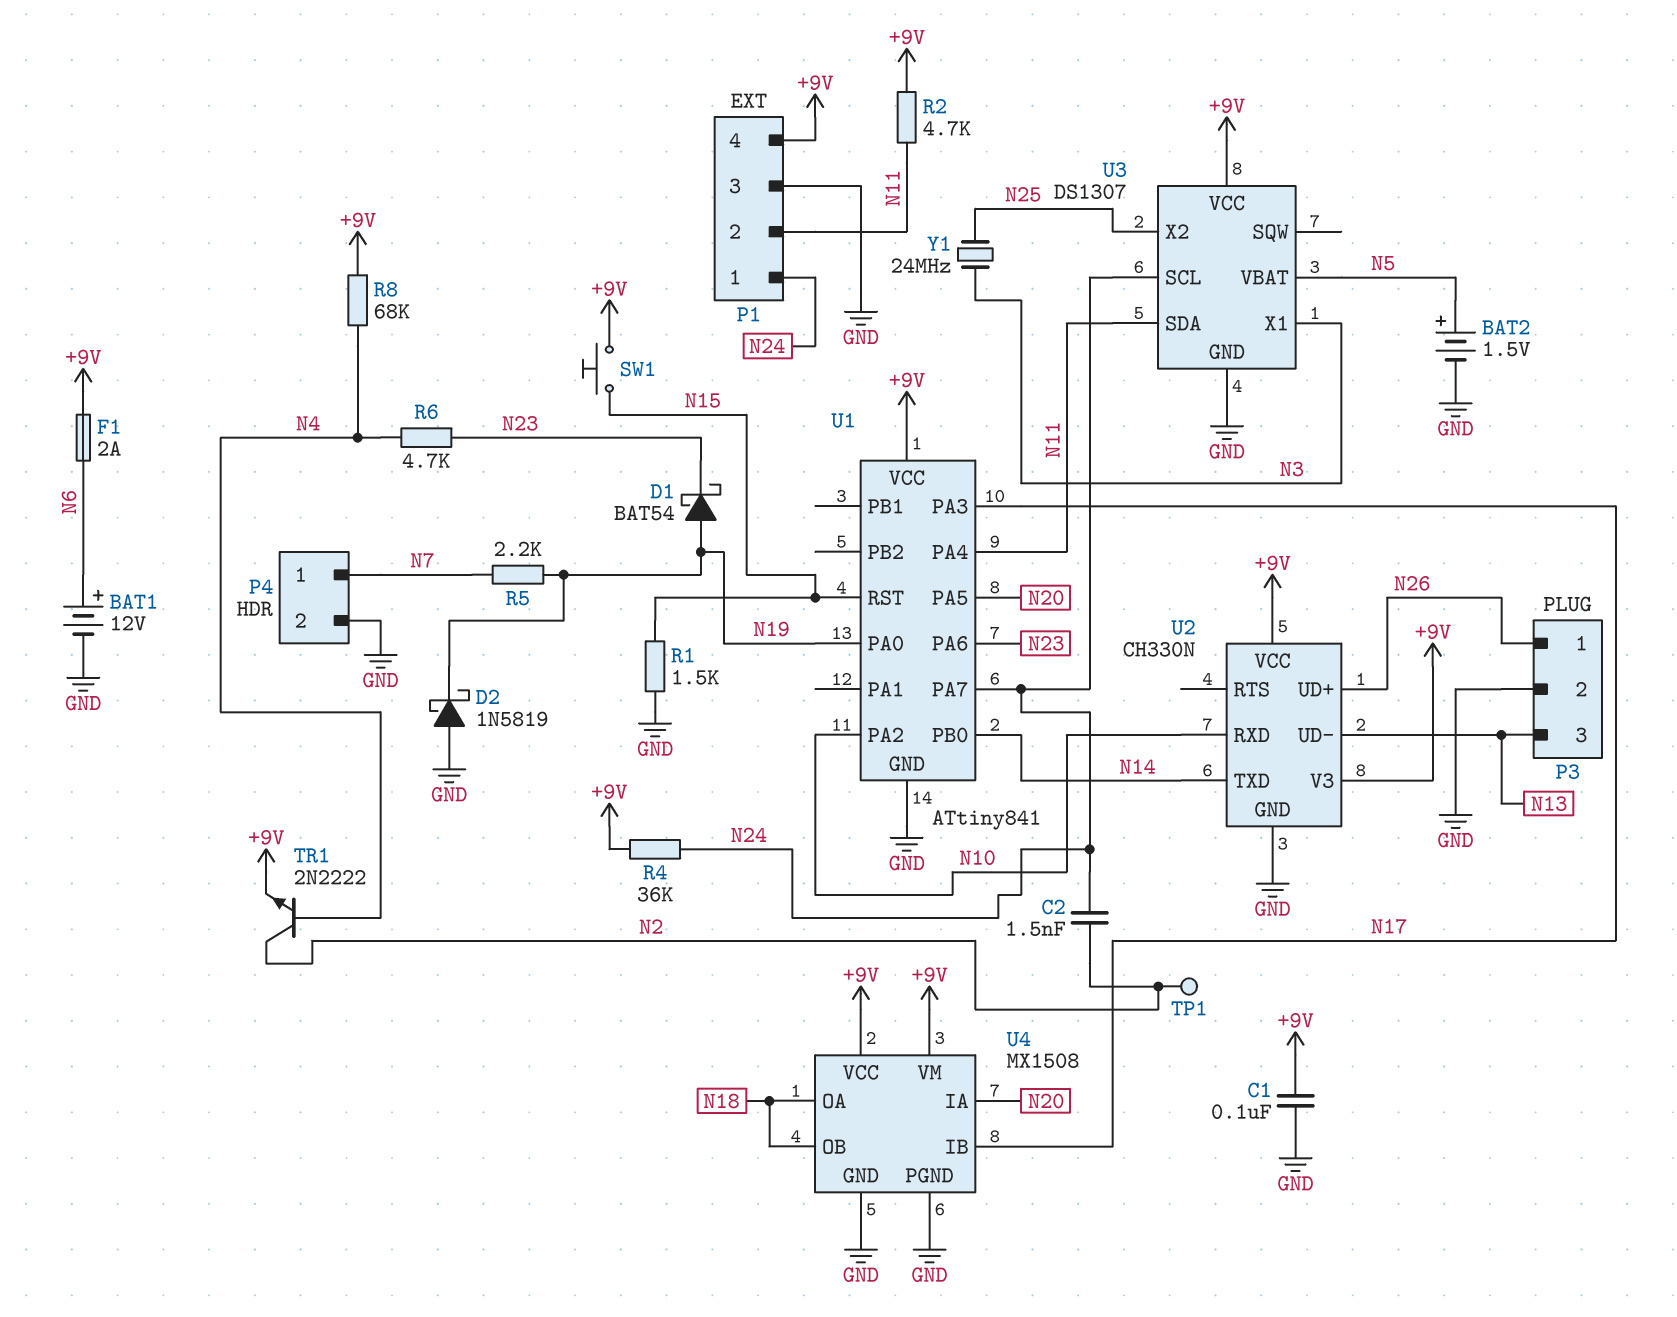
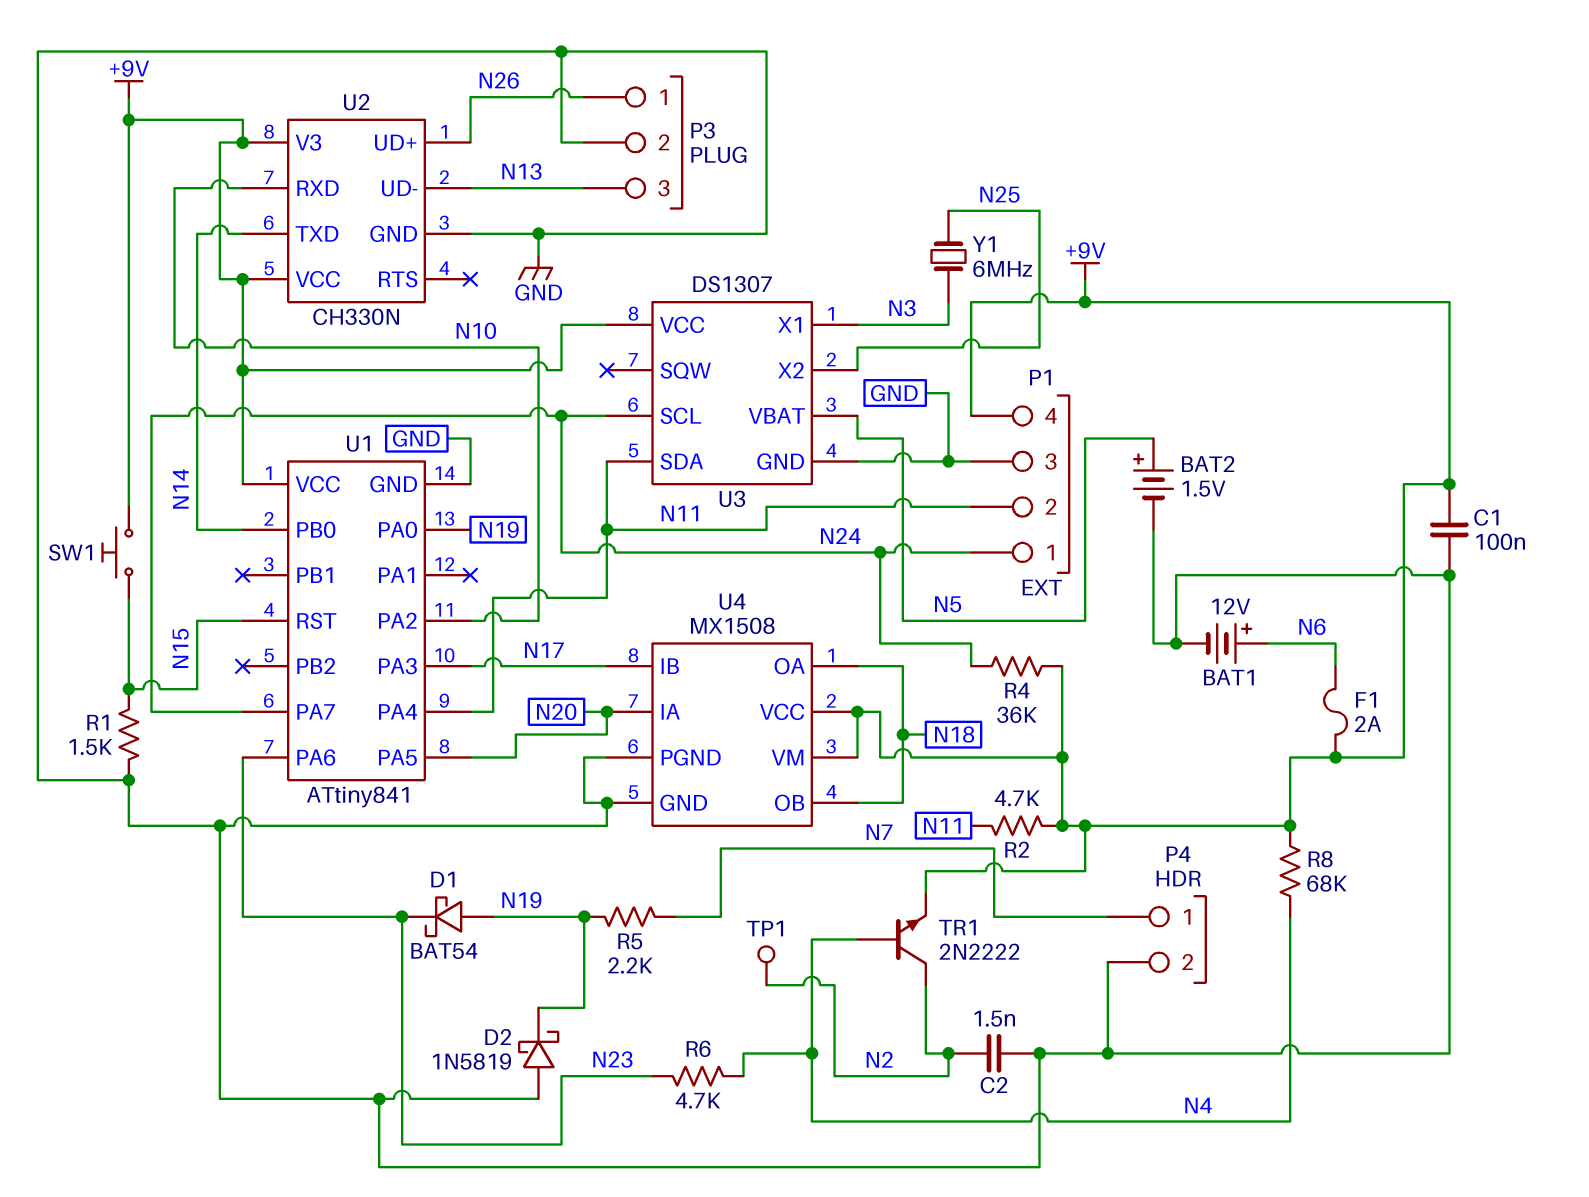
C2: 1.5nF (N2, N24) -> 1.5nF (GND, N2)
Y1: 24MHz (N3, N25) -> 6MHz (N3, N25)

